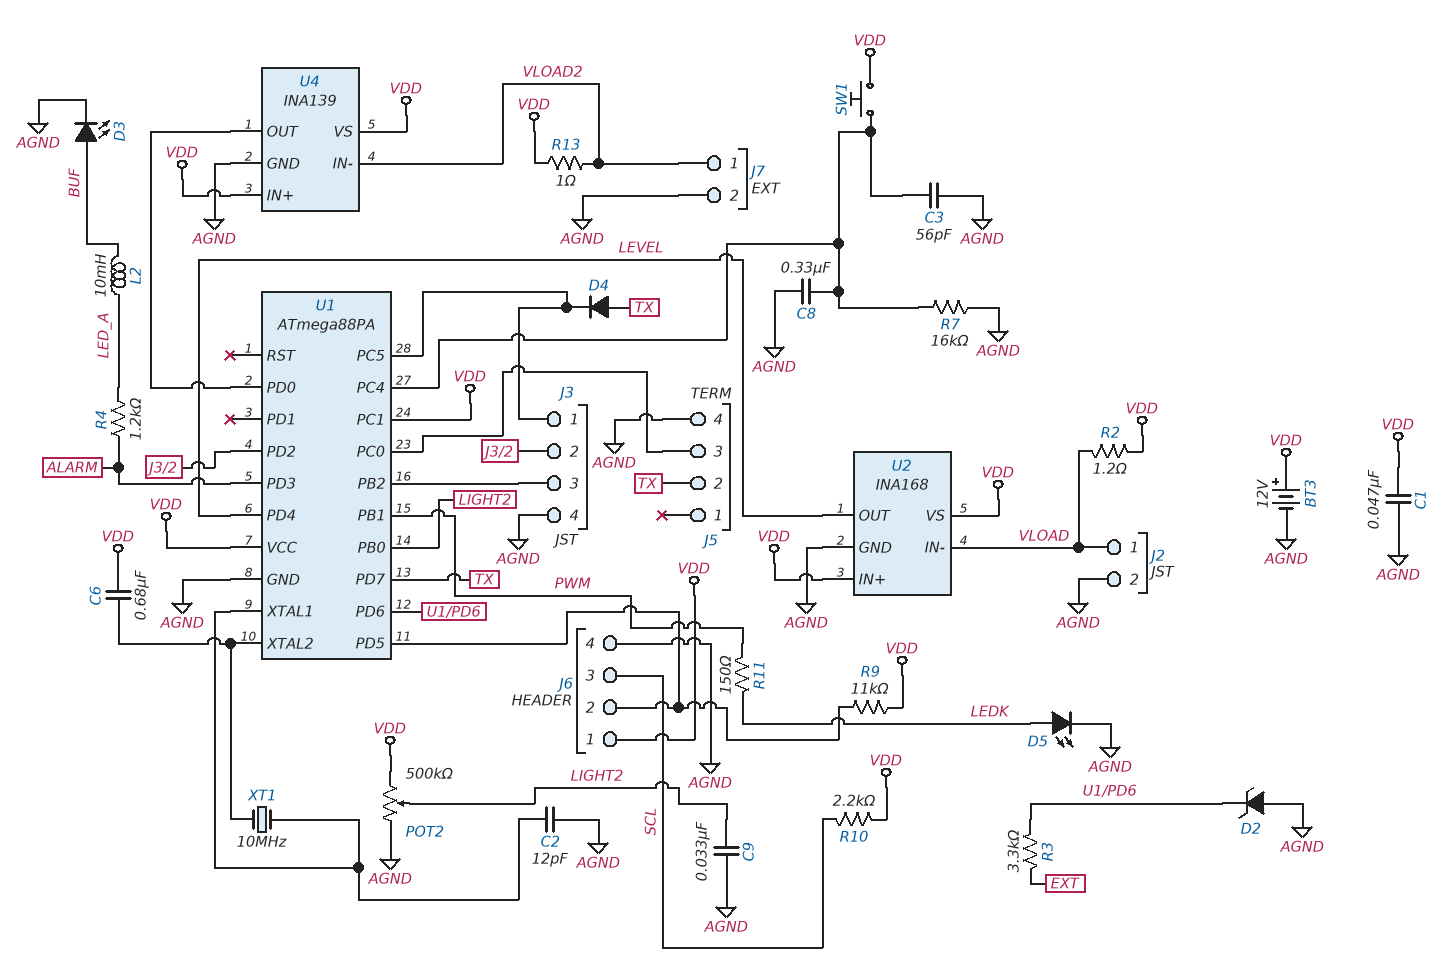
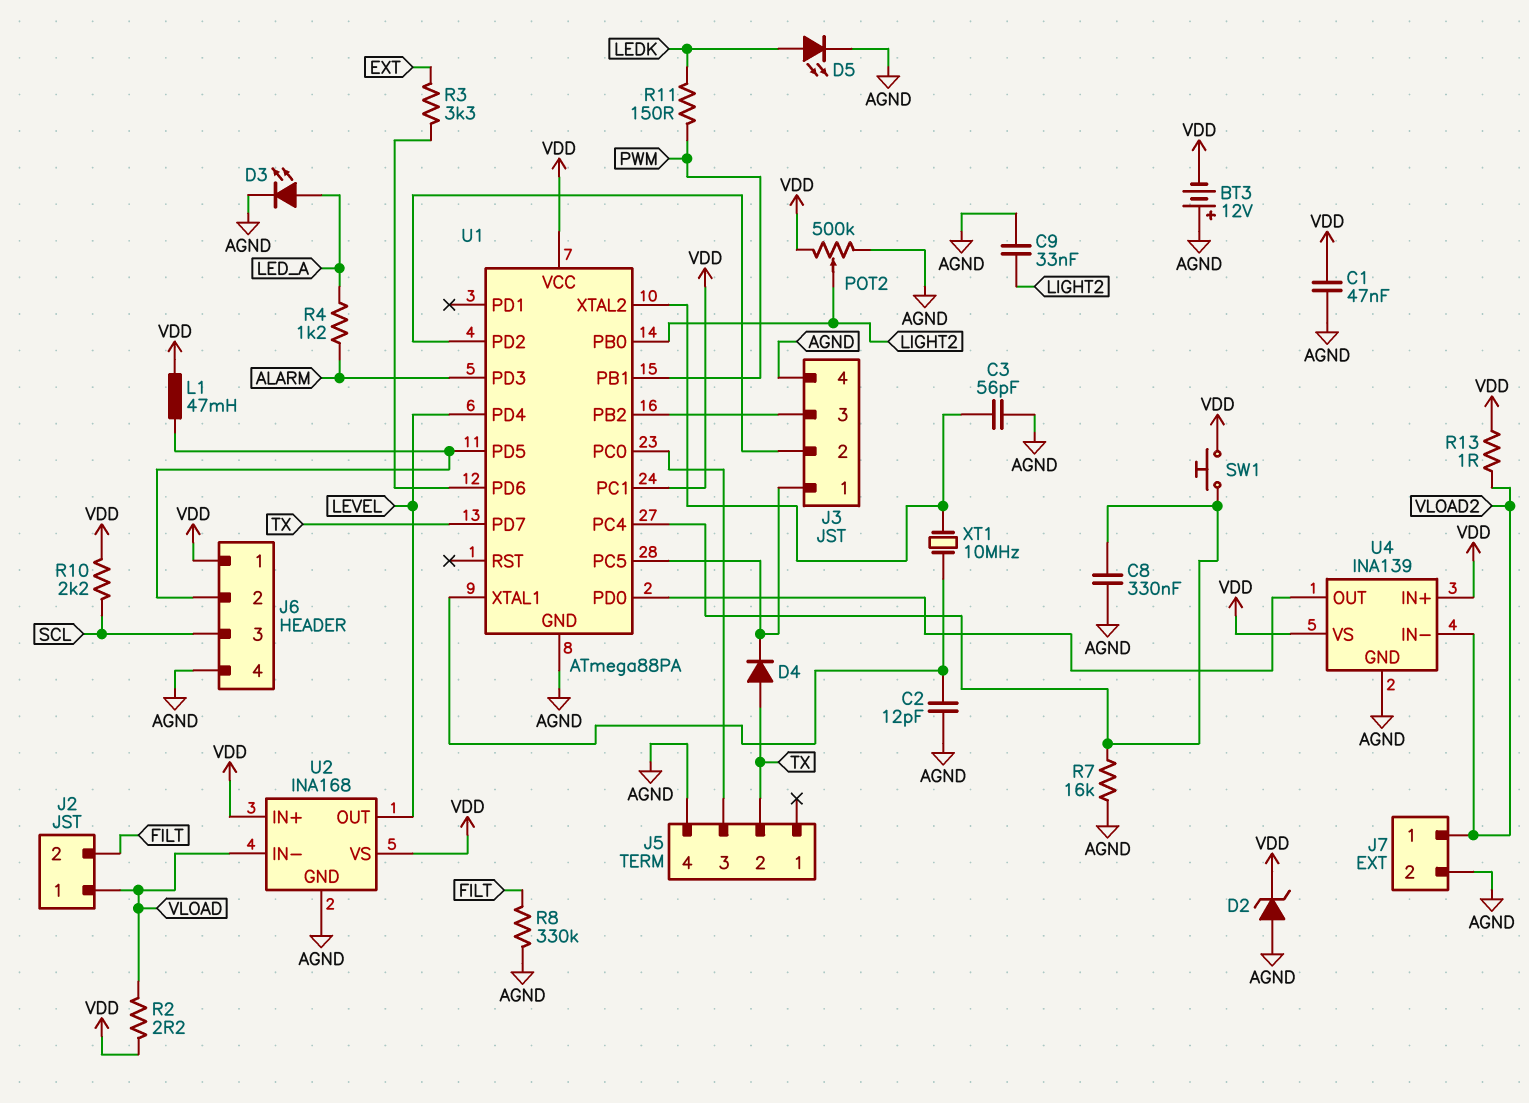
BT3: 12V (plus VDD, minus AGND) -> 12V (plus AGND, minus VDD)
C3: 56pF (AGND, U1/PC4) -> 56pF (AGND, U1/XTAL2)
C6: 680nF (U1/XTAL2, VDD) -> none
D2: zener (A AGND, K U1/PD6) -> zener (A AGND, K VDD)
D3: LED (A BUF, K AGND) -> LED (A LED_A, K AGND)
J2 pin 2: AGND -> FILT
L1: none -> 47mH (J6/2, VDD)
L2: 10mH (BUF, LED_A) -> none
R2: 1.2 (VDD, VLOAD) -> 2.2 (VDD, VLOAD)
R8: none -> 330k (AGND, FILT)
R9: 11k (J6/2, VDD) -> none

